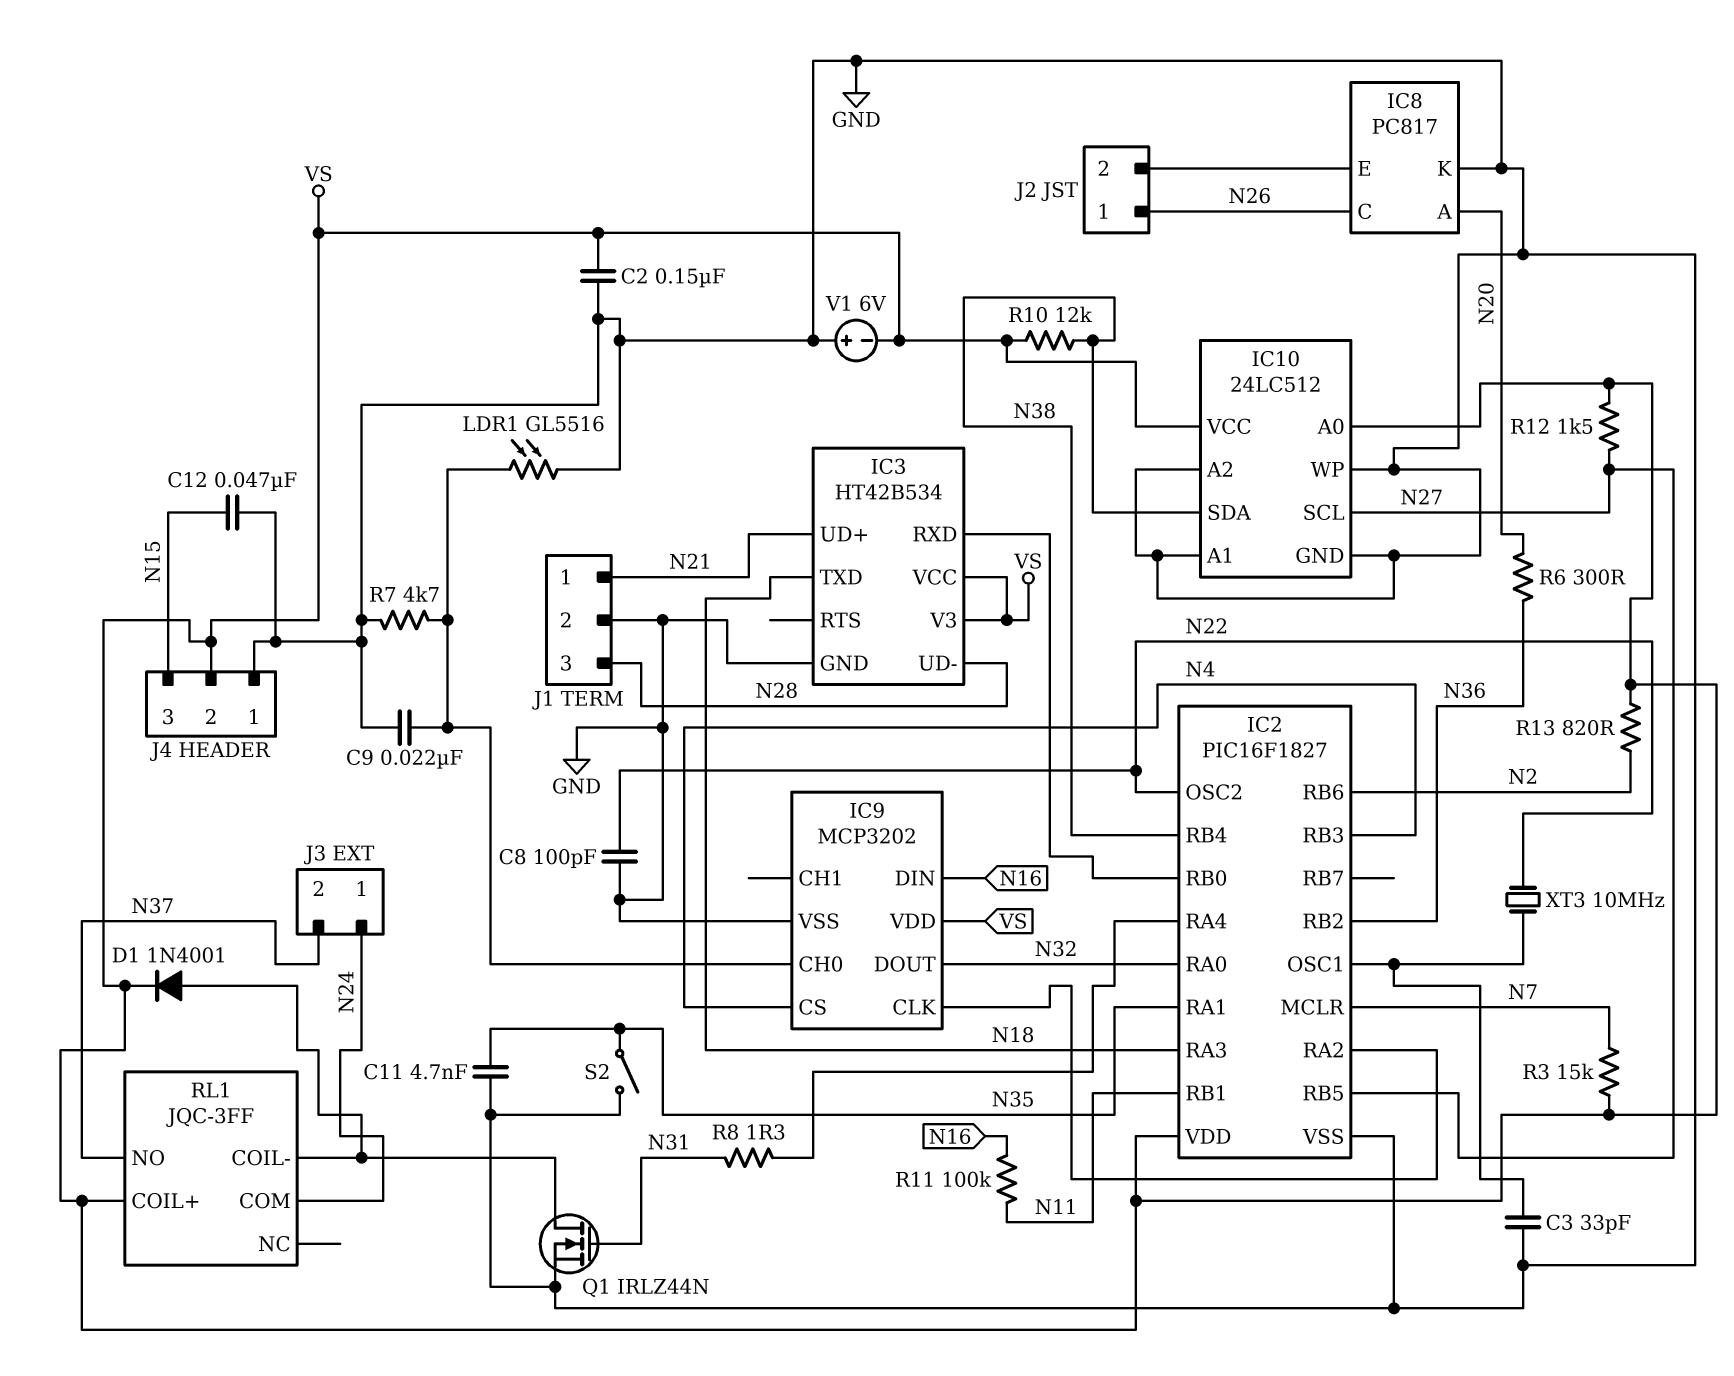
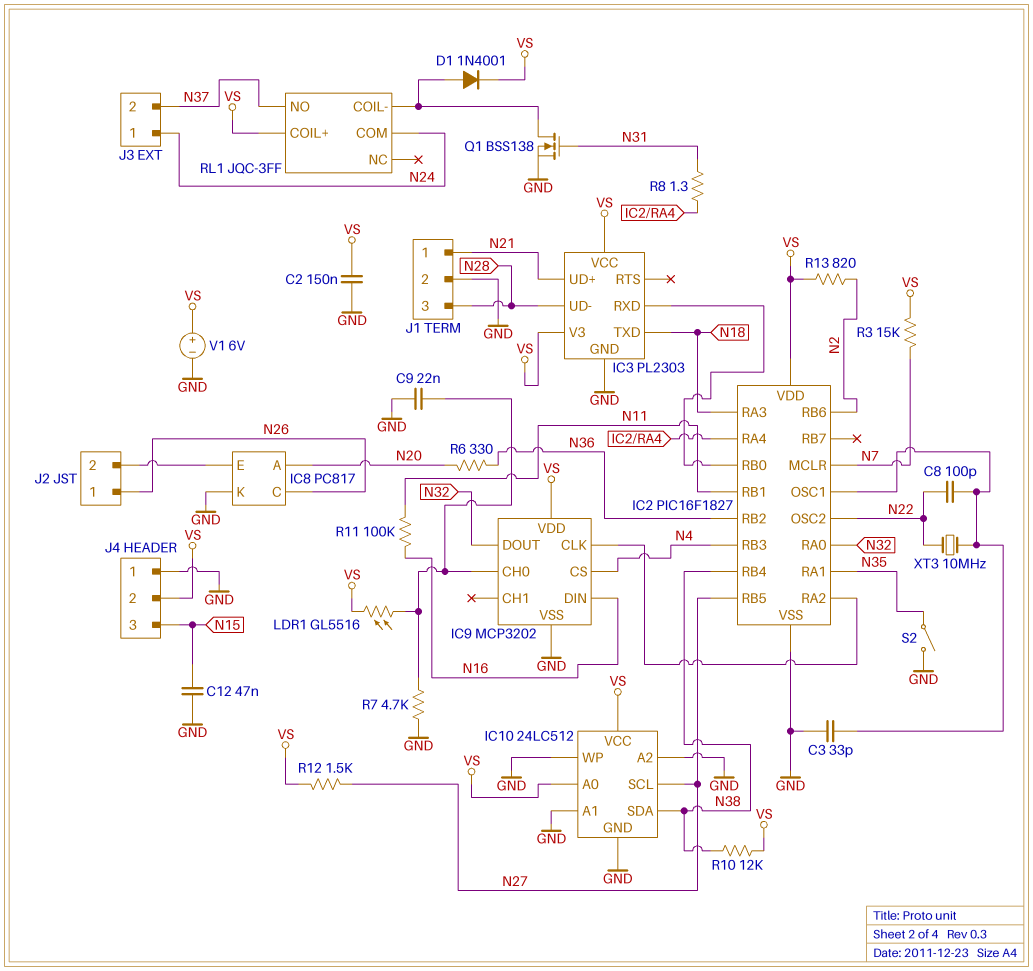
C8: 100pF (GND, N22) -> 100pF (IC2/OSC1, N22)
C11: 4.7nF (GND, N35) -> none
IC3: HT42B534 -> PL2303
LDR1: GL5516 (GND, IC9/CH0) -> GL5516 (IC9/CH0, VS)
Q1: NMOS IRLZ44N (G N31, D RL1/COIL-, S GND) -> NMOS BSS138 (G N31, D RL1/COIL-, S GND)
R6: 300 (N20, N36) -> 330 (N20, N36)
V1: 6V (plus GND, minus VS) -> 6V (plus VS, minus GND)

